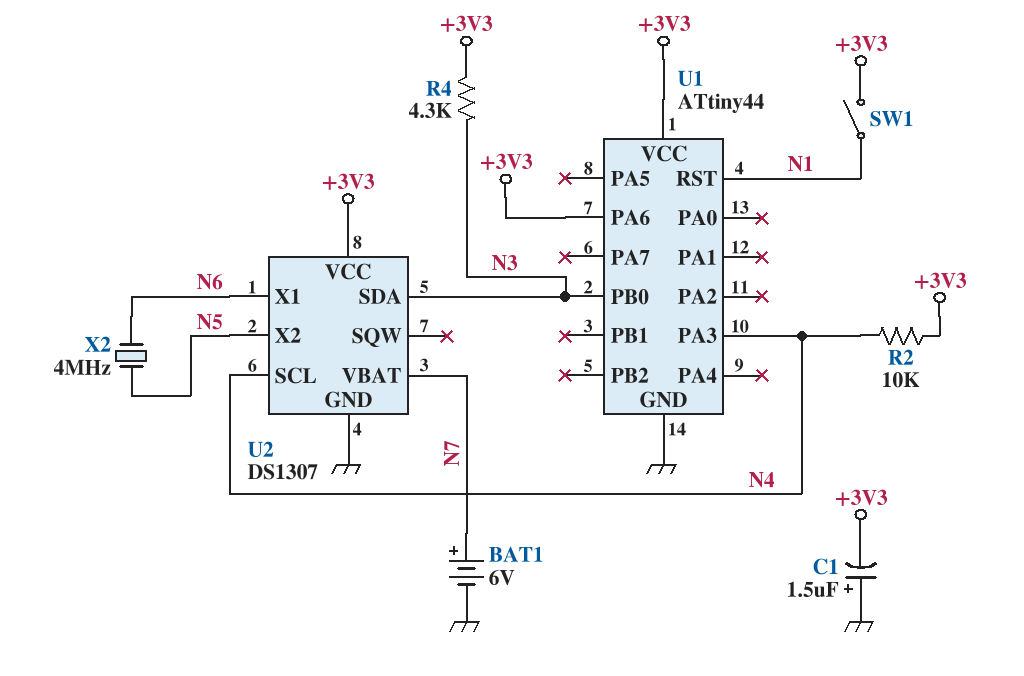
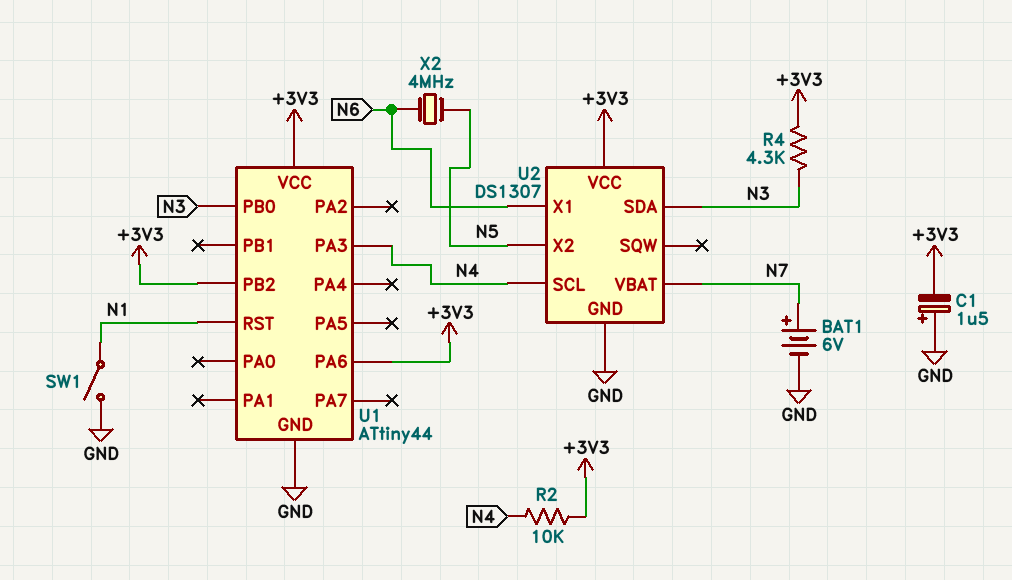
SW1: switch (+3V3, N1) -> switch (GND, N1)
U1 pin PB2: none -> +3V3

